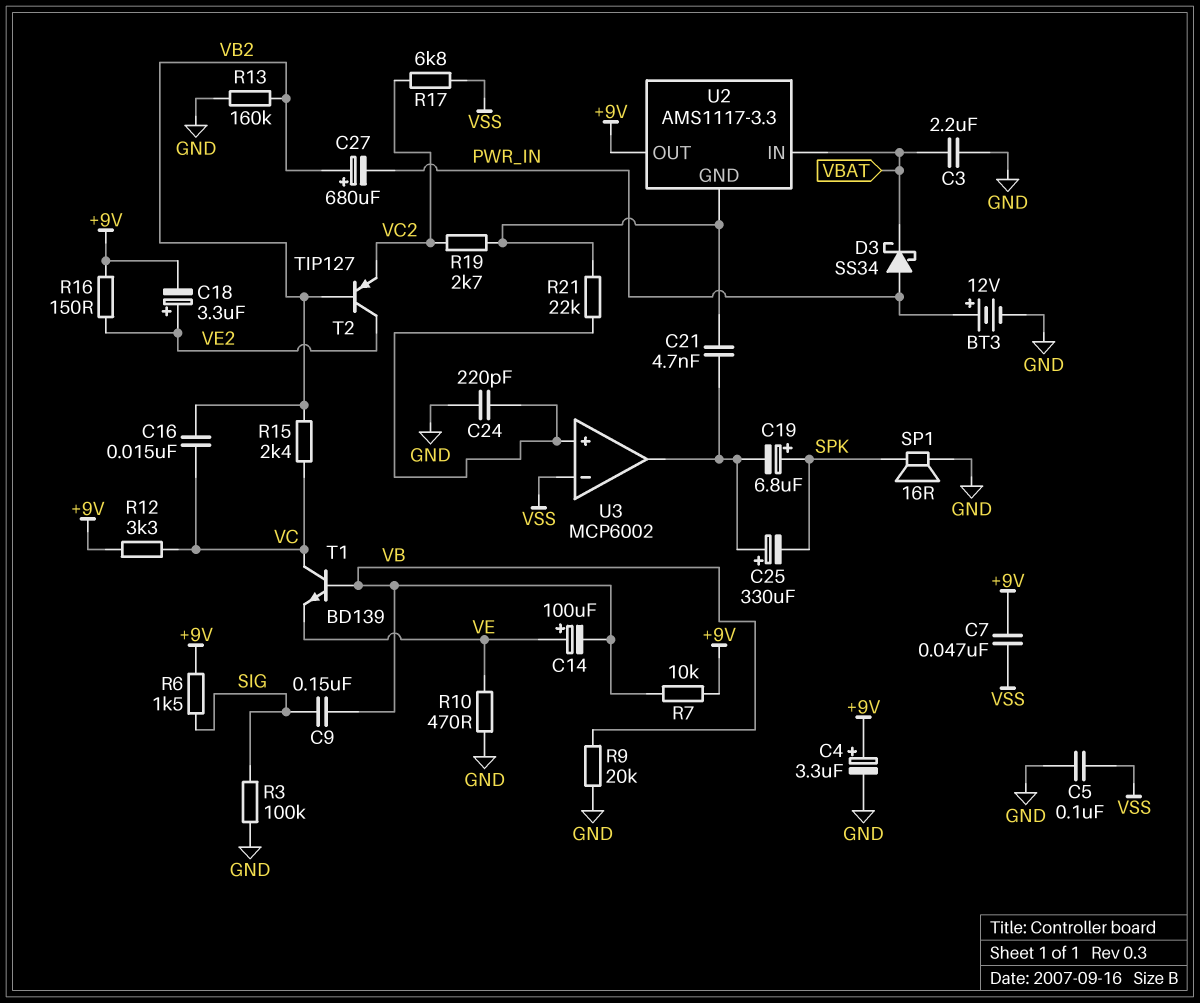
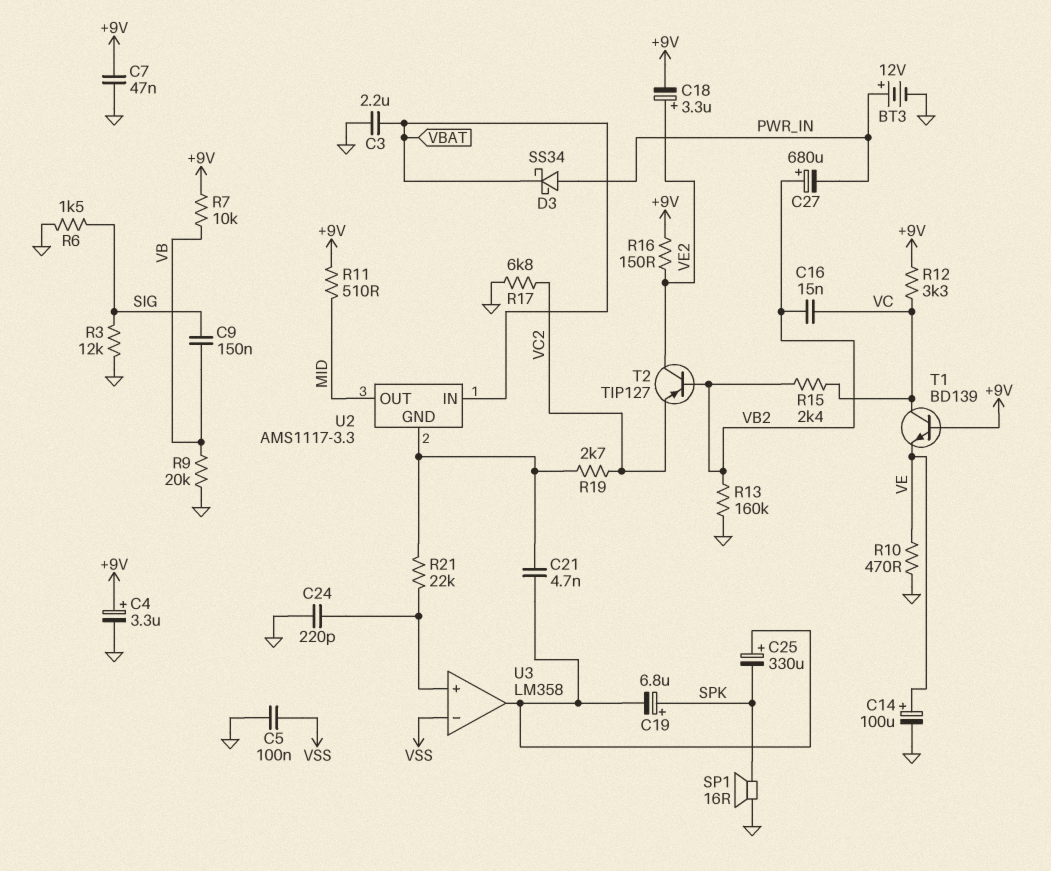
C7: 47nF (+9V, VSS) -> 47nF (+9V, GND)
C14: 100uF (plus VE, minus VB) -> 100uF (plus VE, minus GND)
R3: 100k (GND, SIG) -> 12k (GND, SIG)
R6: 1.5k (+9V, SIG) -> 1.5k (GND, SIG)
R11: none -> 510 (+9V, MID)
R17: 6.8k (VC2, VSS) -> 6.8k (GND, VC2)
T1: NPN BD139 (B VB, C VC, E VE) -> NPN BD139 (B +9V, C VC, E VE)
U2 pin OUT: +9V -> MID
U3: MCP6002 -> LM358

